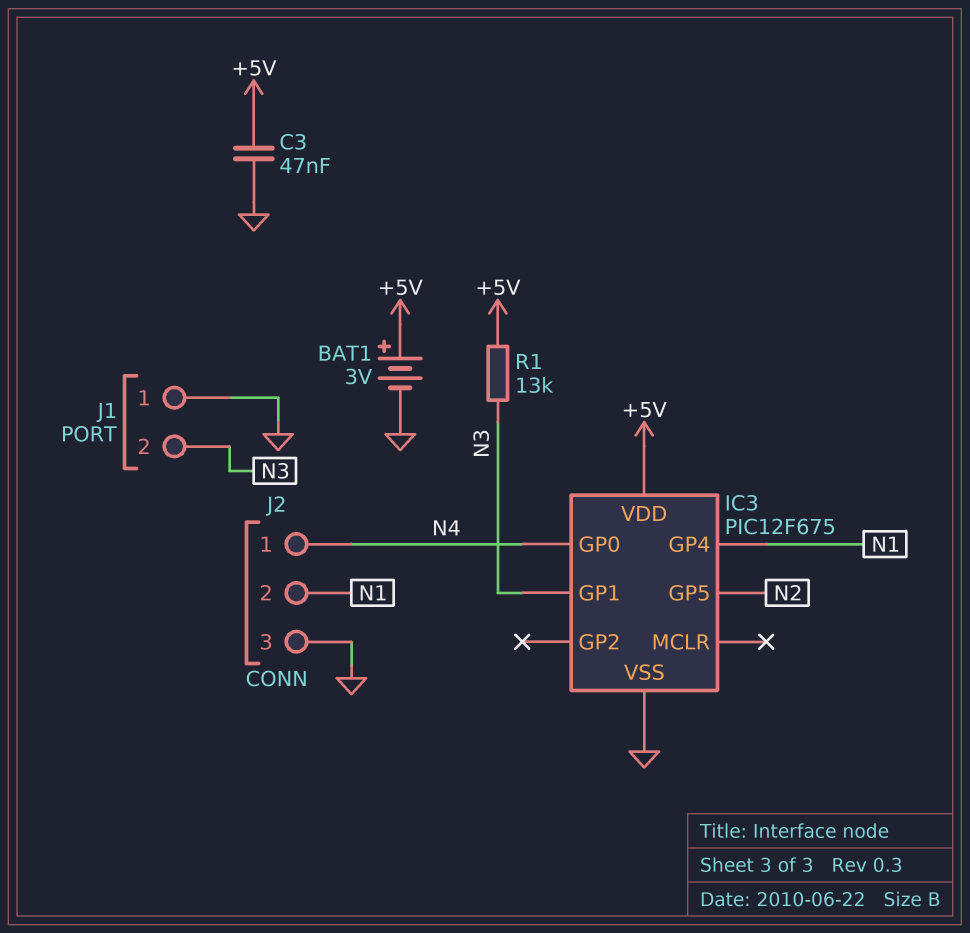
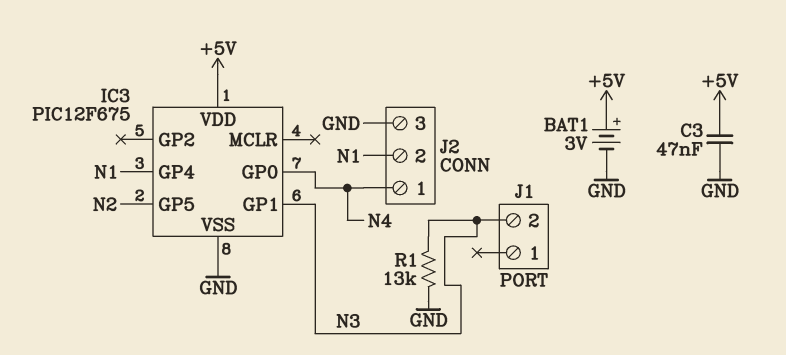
J1 pin 1: GND -> none
R1: 13k (+5V, N3) -> 13k (GND, N3)

